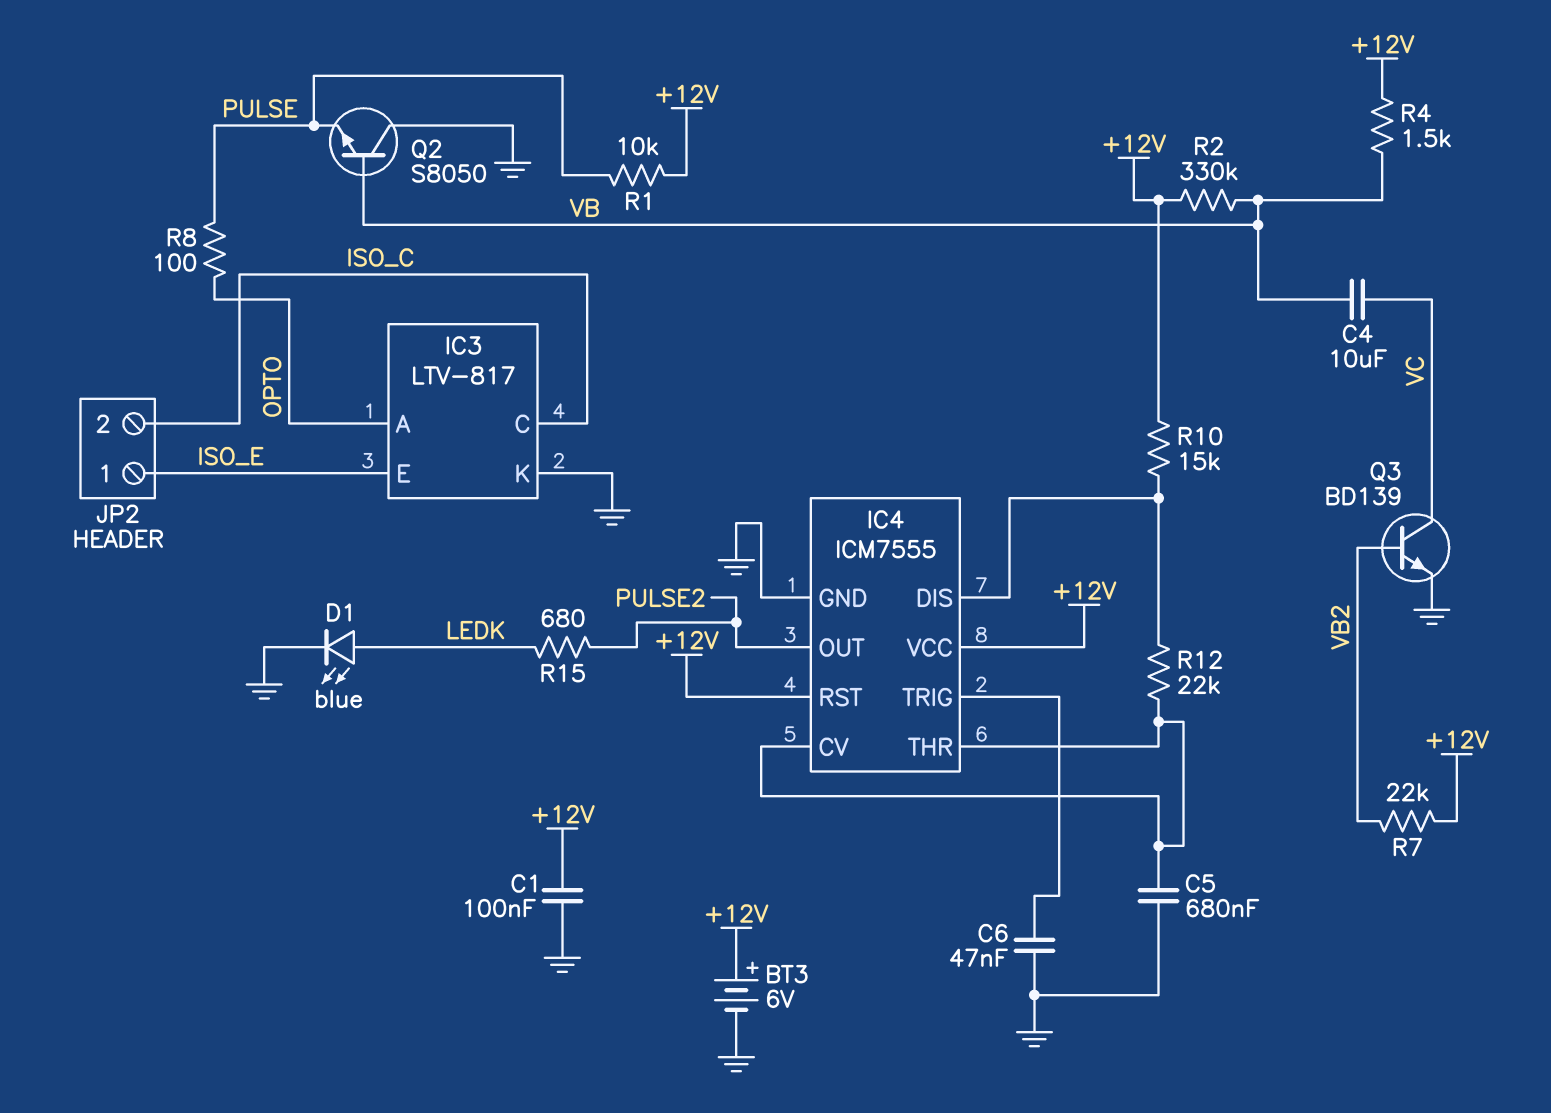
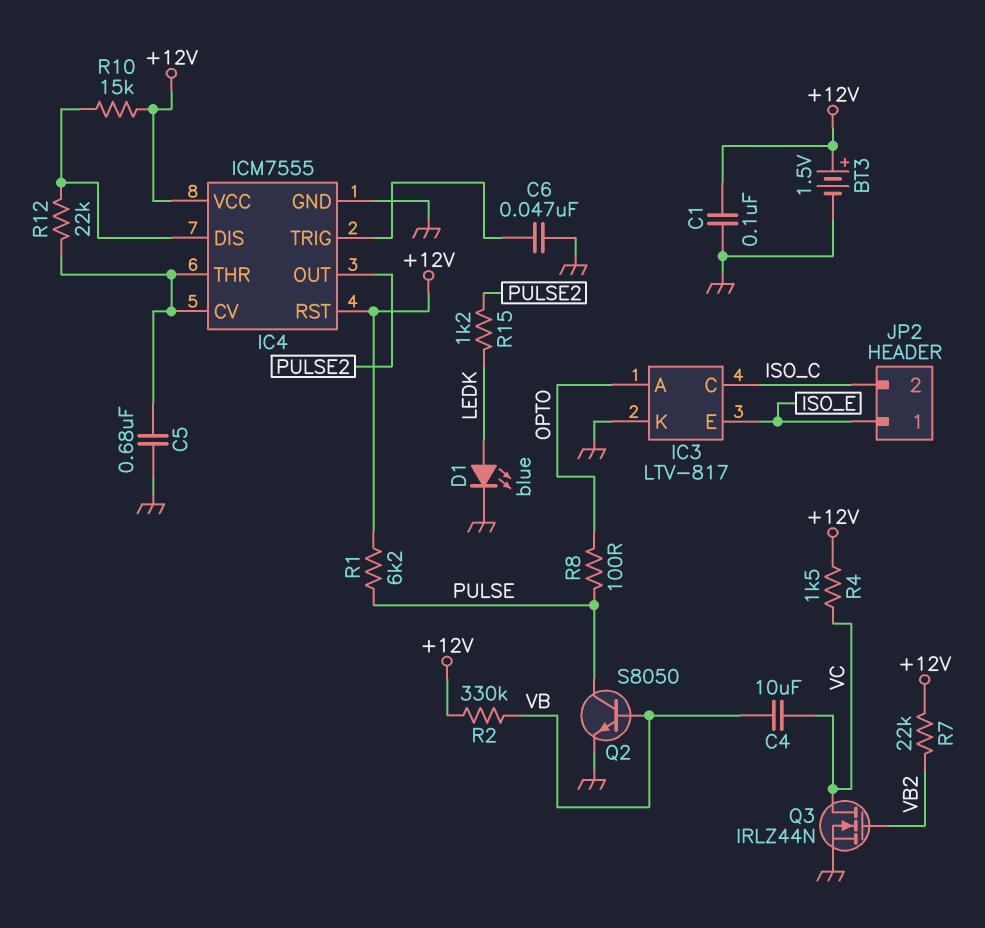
BT3: 6V (plus +12V, minus GND) -> 1.5V (plus +12V, minus GND)
Q2: NPN S8050 (B VB, C GND, E PULSE) -> NPN S8050 (B VB, C PULSE, E GND)
Q3: NPN BD139 (B VB2, C VC, E GND) -> NMOS IRLZ44N (G VB2, D VC, S GND)
R1: 10k (+12V, PULSE) -> 6.2k (+12V, PULSE)
R4: 1.5k (+12V, VB) -> 1.5k (+12V, VC)
R15: 680 (LEDK, PULSE2) -> 1.2k (LEDK, PULSE2)

